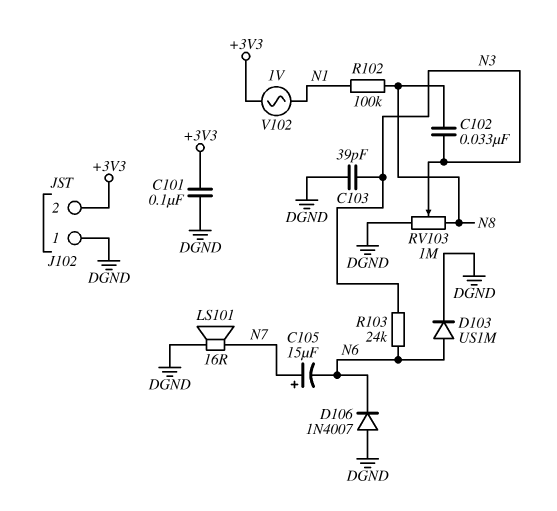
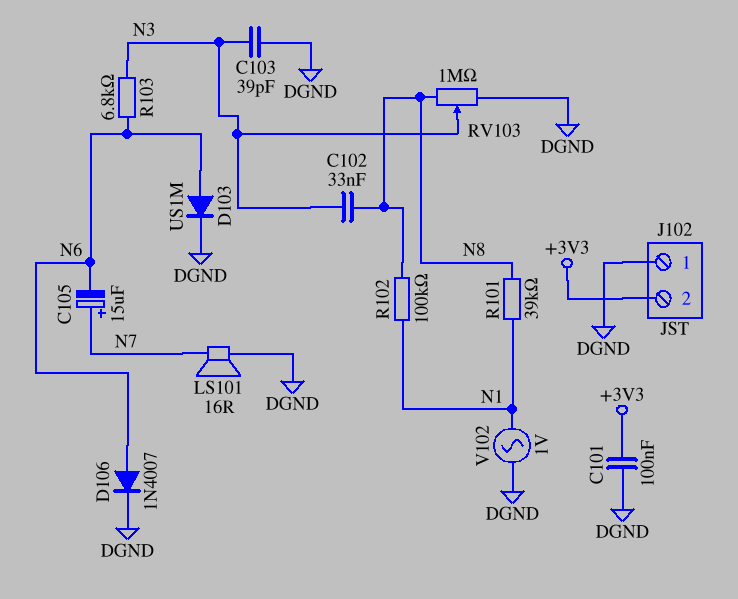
D106: diode 1N4007 (A DGND, K N6) -> diode 1N4007 (A N6, K DGND)
R101: none -> 39k (N1, N8)
R103: 24k (N3, N6) -> 6.8k (N3, N6)
V102: AC 1V (+3V3, N1) -> AC 1V (DGND, N1)

